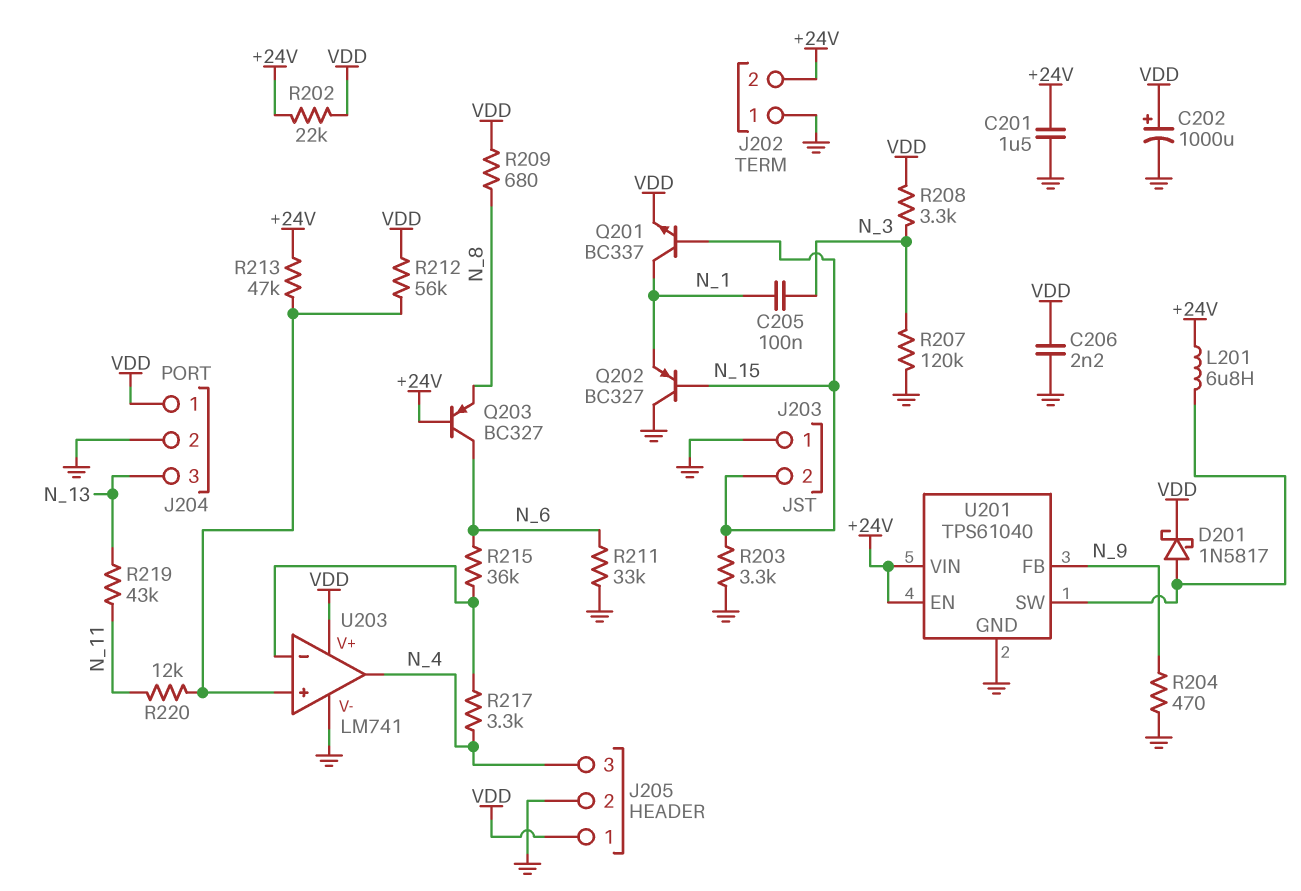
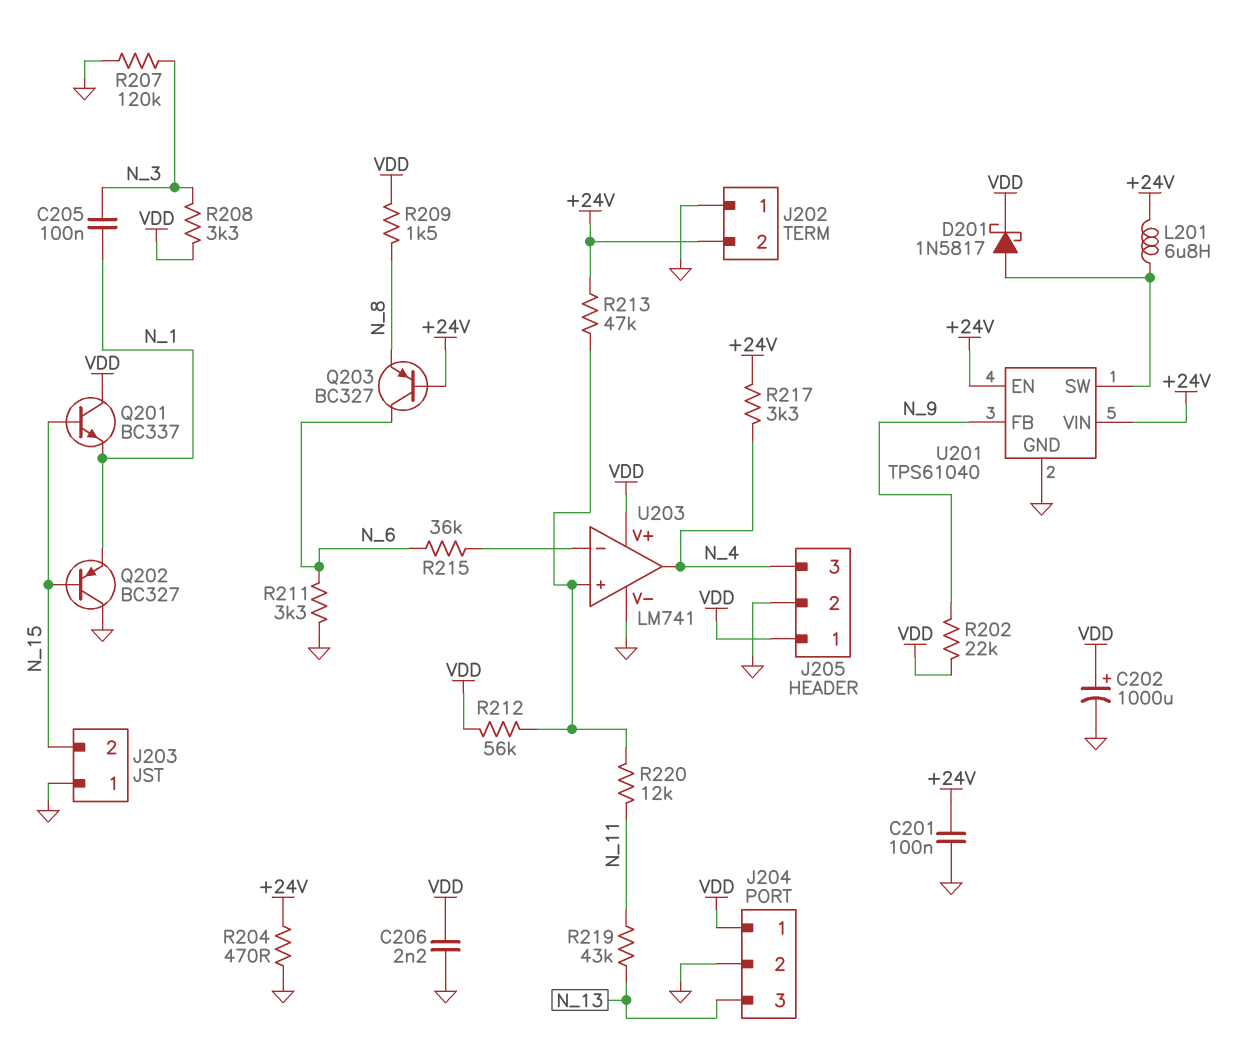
C201: 1.5uF (+24V, GND) -> 100nF (+24V, GND)
Q201: NPN BC337 (B N_15, C N_1, E VDD) -> NPN BC337 (B N_15, C VDD, E N_1)
R202: 22k (+24V, VDD) -> 22k (N_9, VDD)
R203: 3.3k (GND, N_15) -> none
R204: 470 (GND, N_9) -> 470 (+24V, GND)
R209: 680 (N_8, VDD) -> 1.5k (N_8, VDD)
R211: 33k (GND, N_6) -> 3.3k (GND, N_6)
R217: 3.3k (N_4, U203/in-) -> 3.3k (+24V, N_4)

